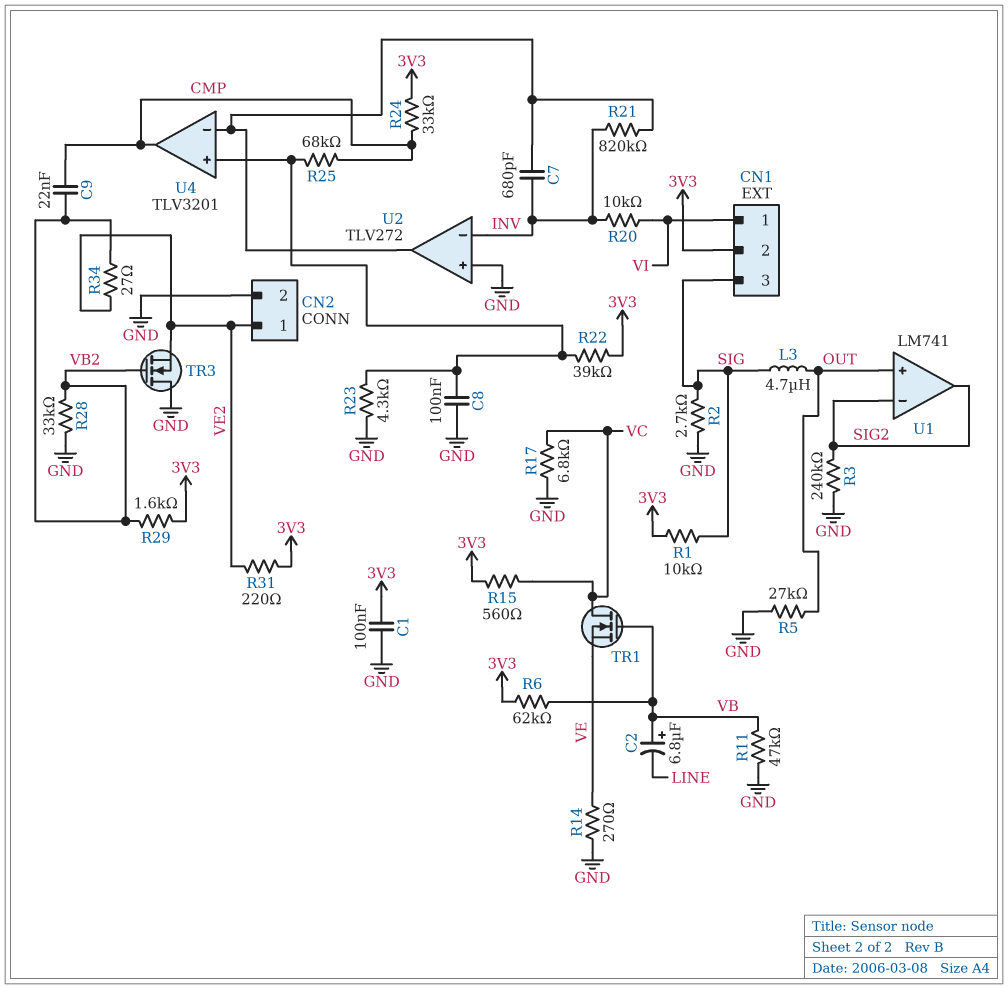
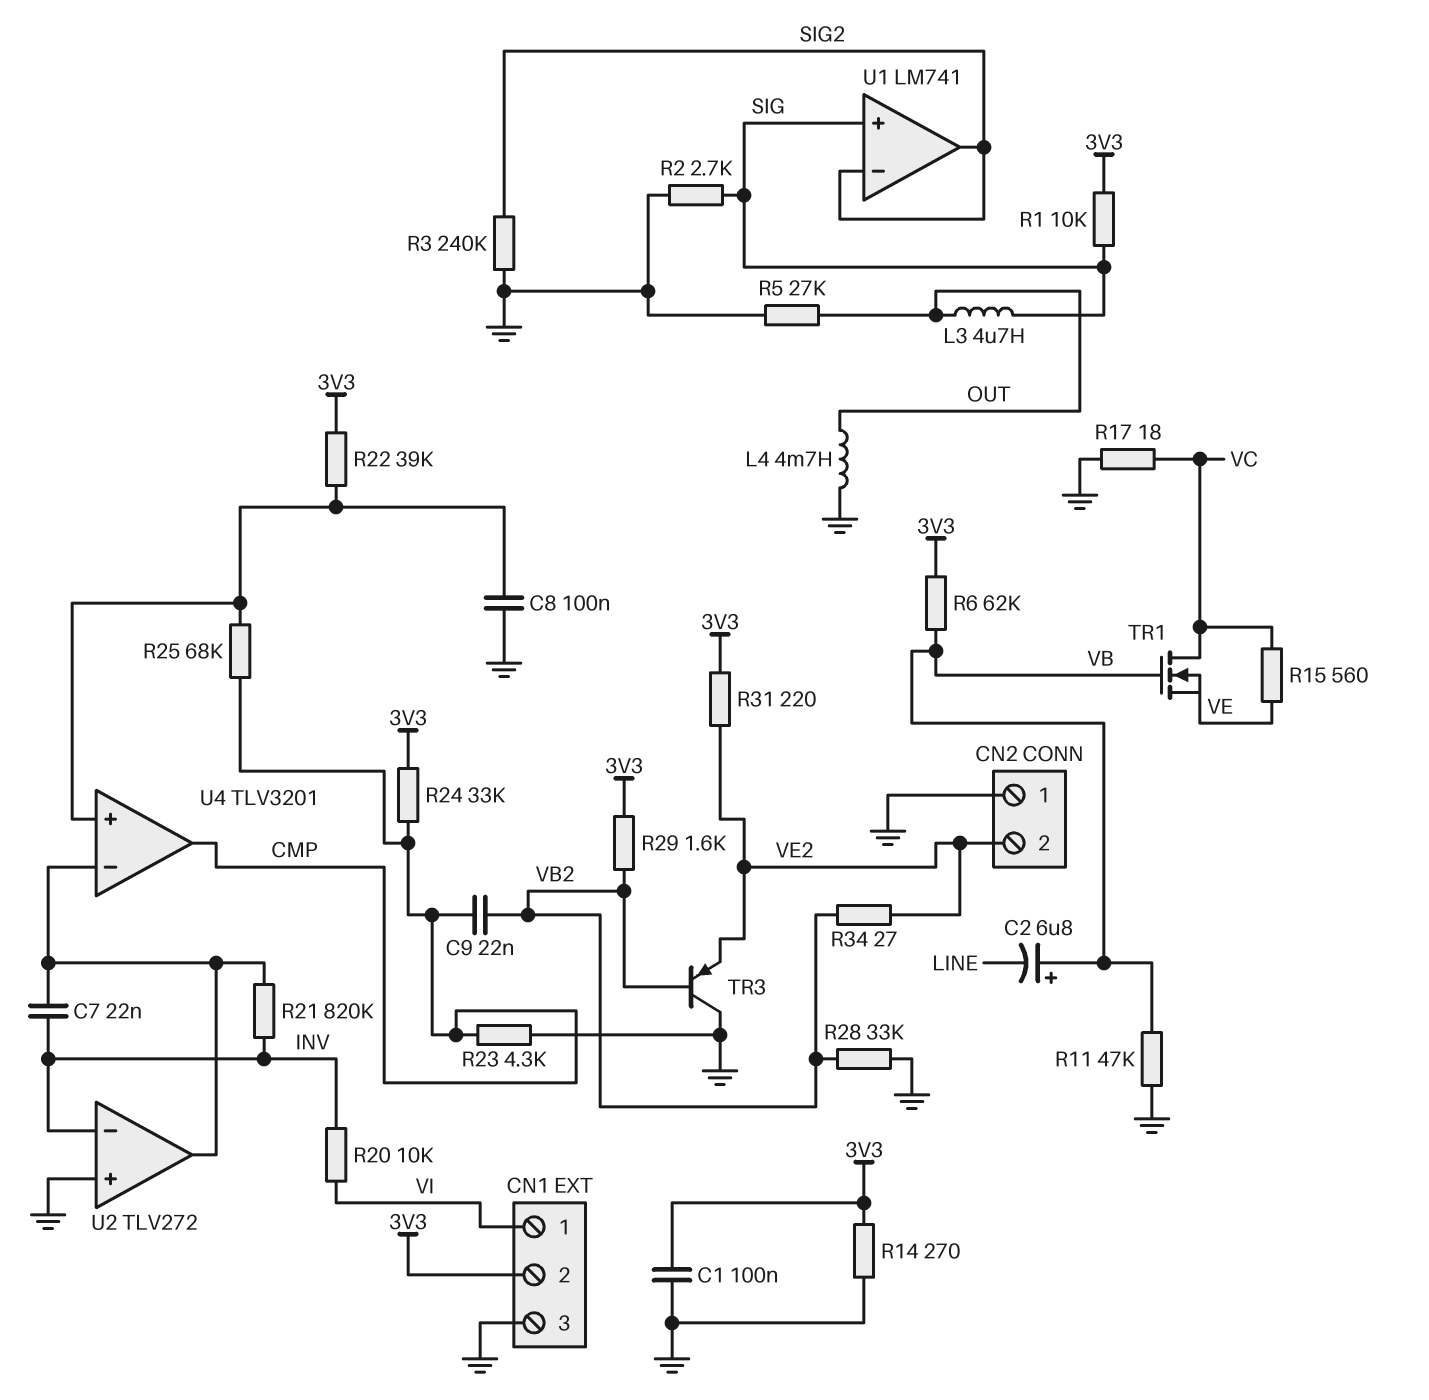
C7: 680pF (INV, U2/out) -> 22nF (INV, U2/out)
CN1 pin 3: SIG -> GND
CN2 pin 1: VE2 -> GND
CN2 pin 2: GND -> VE2
L4: none -> 4.7mH (GND, OUT)
R14: 270 (GND, VE) -> 270 (3V3, GND)
R15: 560 (3V3, VC) -> 560 (VC, VE)
R17: 6.8k (GND, VC) -> 18 (GND, VC)
R23: 4.3k (GND, U4/in+) -> 4.3k (CMP, GND)
TR3: NMOS (G VB2, D GND, S VE2) -> PNP (B VB2, C GND, E VE2)
U1 pin in+: OUT -> SIG

